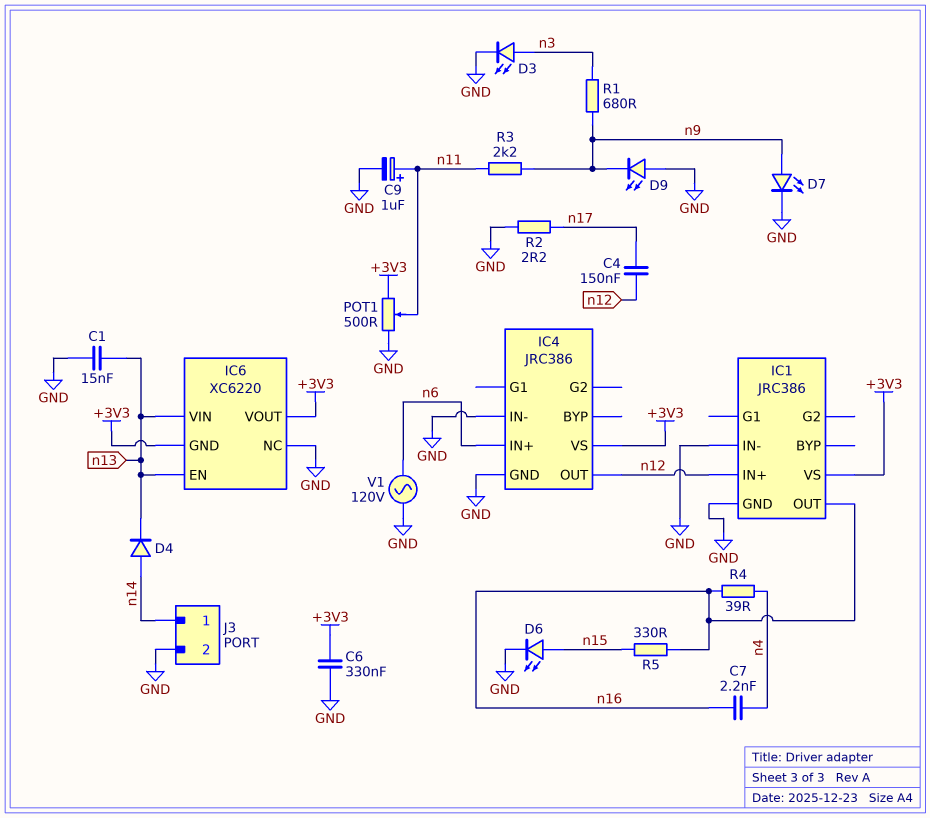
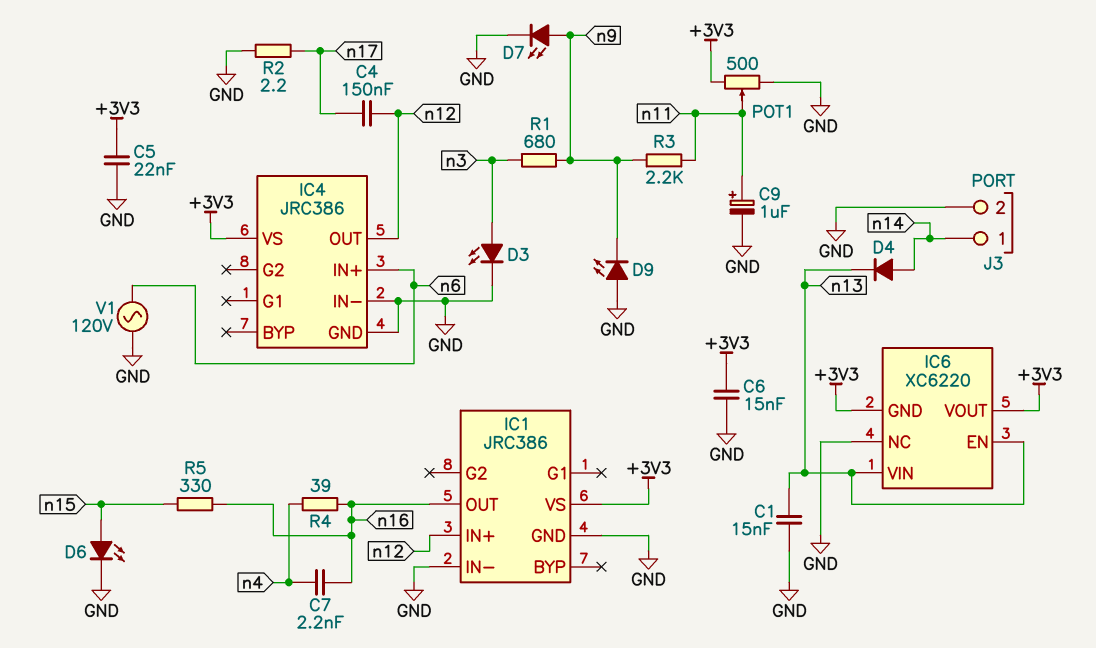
C5: none -> 22nF (+3V3, GND)
C6: 330nF (+3V3, GND) -> 15nF (+3V3, GND)

